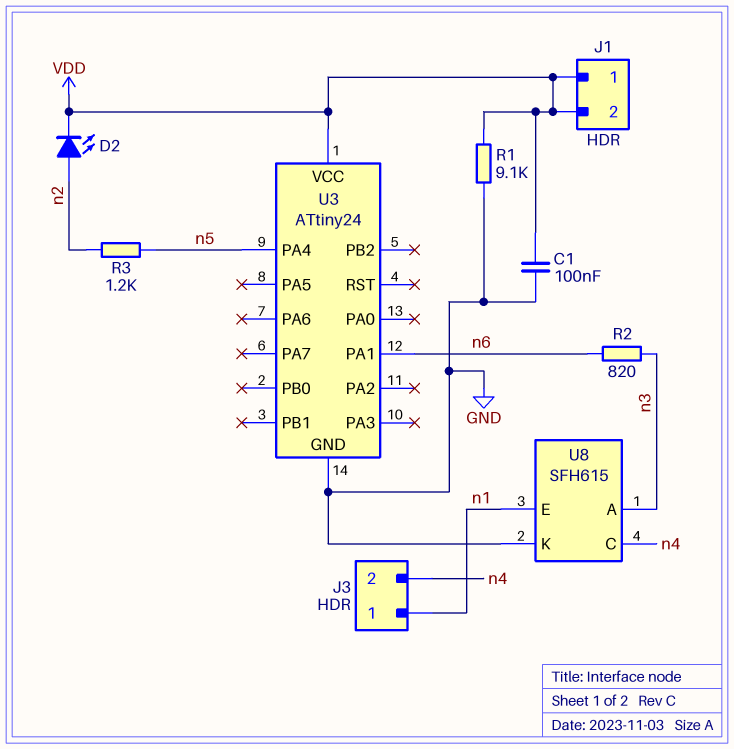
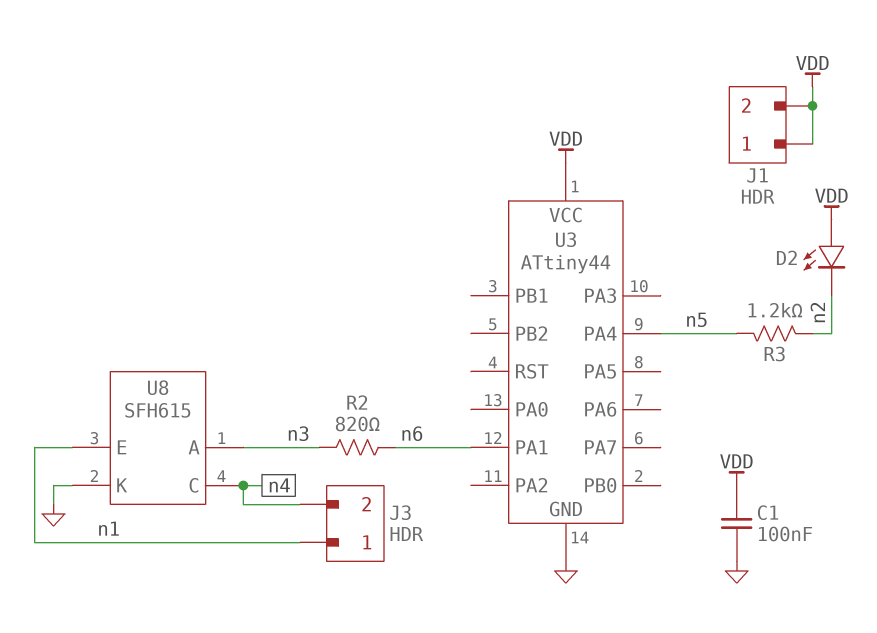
D2: LED (A n2, K VDD) -> LED (A VDD, K n2)
R1: 9.1k (GND, VDD) -> none
U3: ATtiny24 -> ATtiny44

